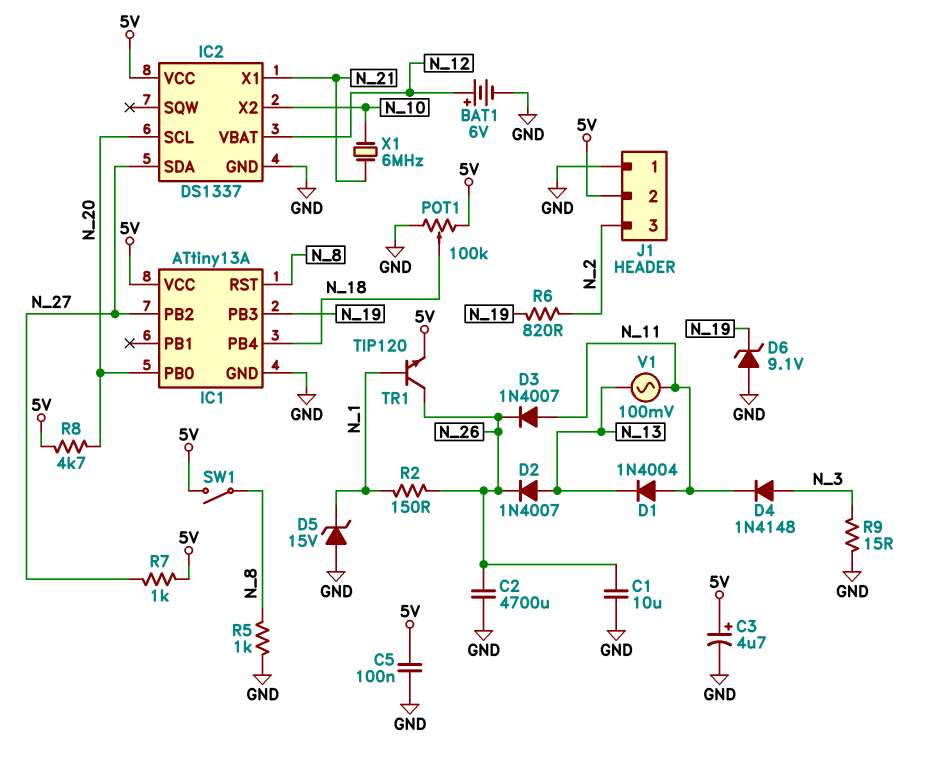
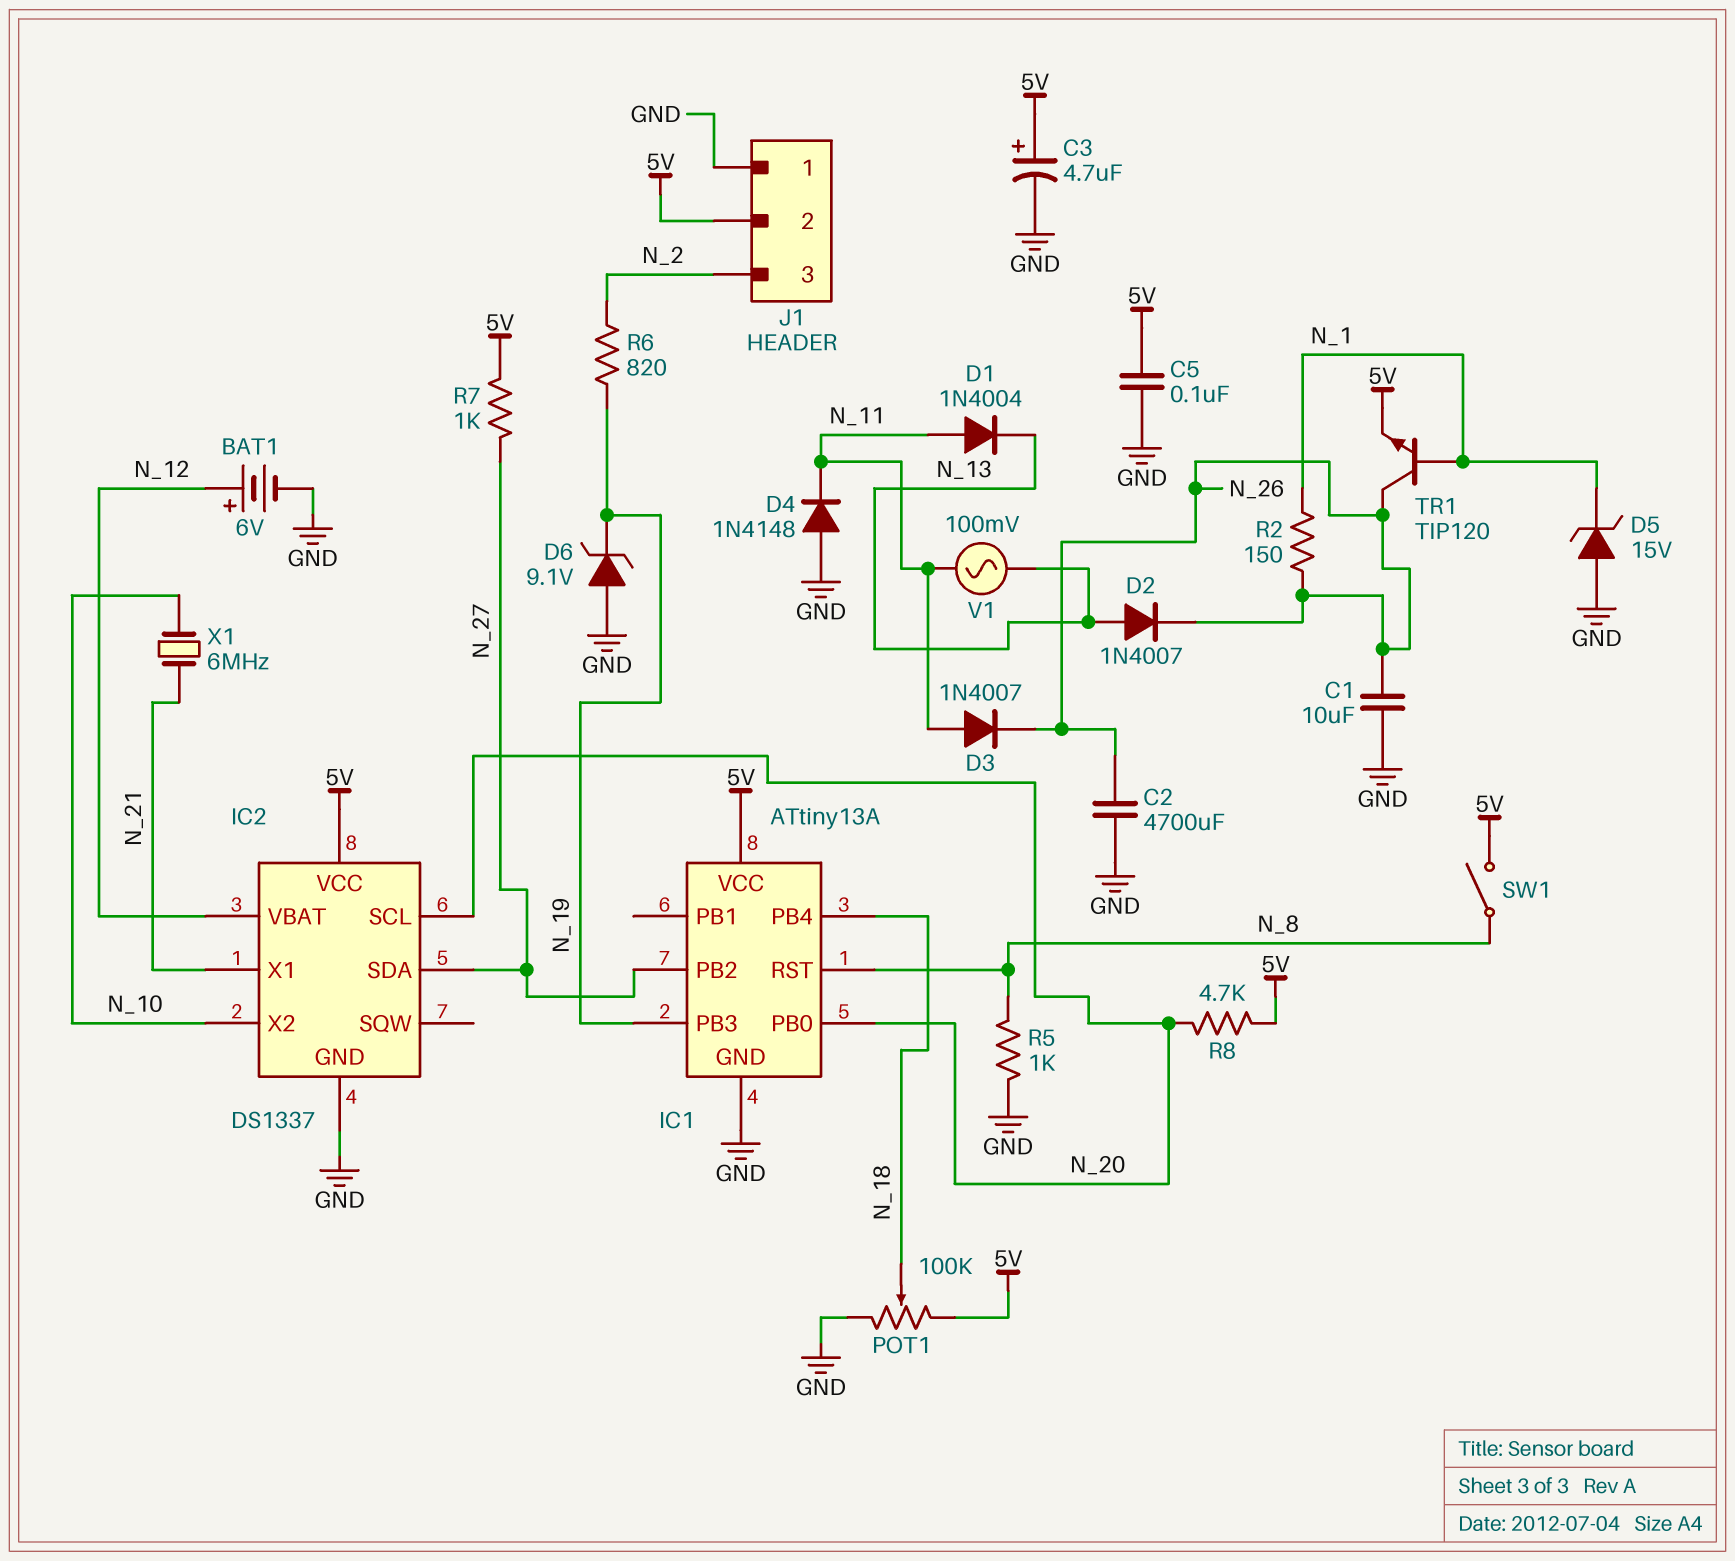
D4: diode 1N4148 (A N_3, K N_11) -> diode 1N4148 (A GND, K N_11)
R9: 15 (GND, N_3) -> none

